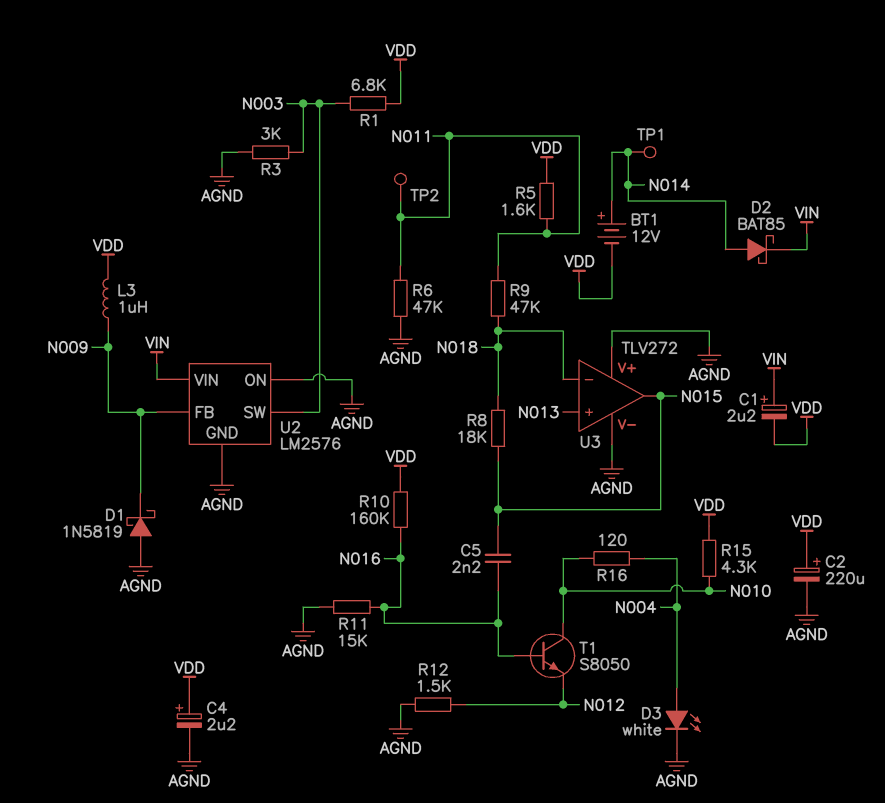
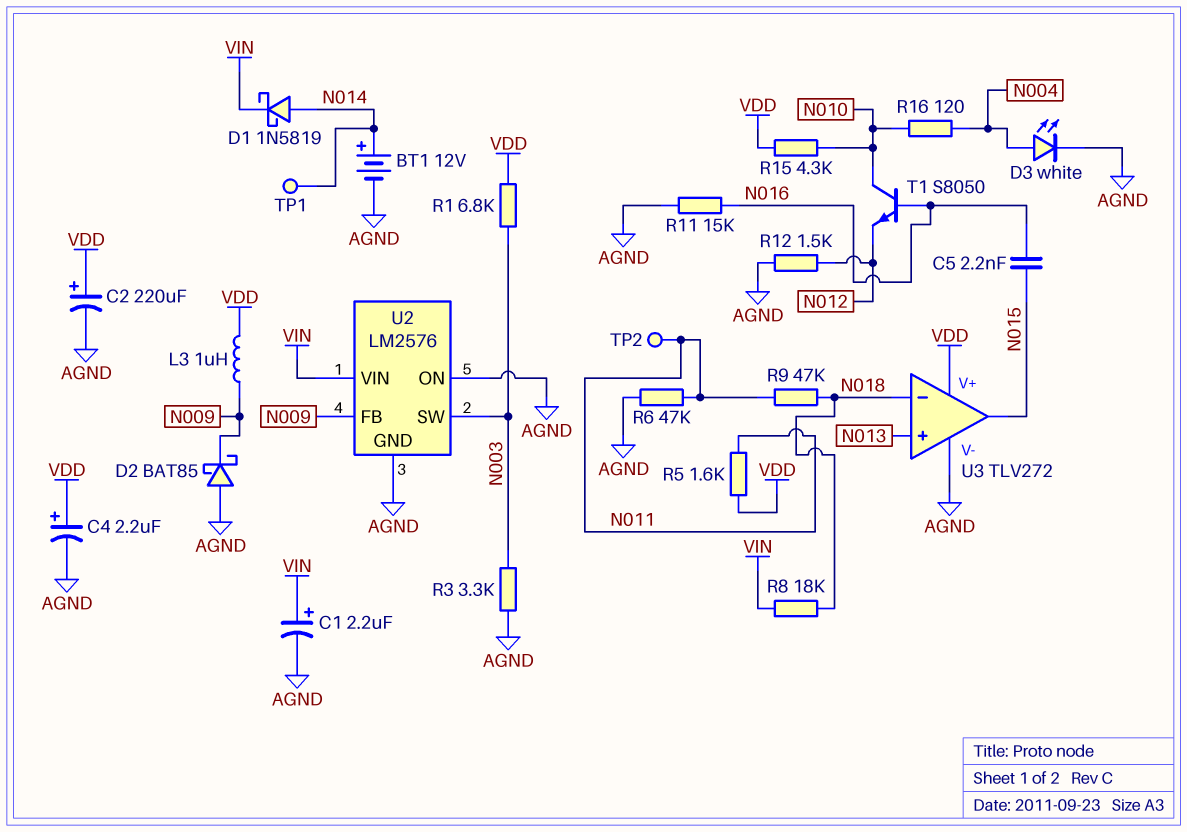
BT1: 12V (plus N014, minus VDD) -> 12V (plus N014, minus AGND)
C1: 2.2uF (plus VIN, minus VDD) -> 2.2uF (plus VIN, minus AGND)
D1: schottky 1N5819 (A AGND, K N009) -> schottky 1N5819 (A N014, K VIN)
D2: schottky BAT85 (A N014, K VIN) -> schottky BAT85 (A AGND, K N009)
R3: 3k (AGND, N003) -> 3.3k (AGND, N003)
R8: 18k (N015, N018) -> 18k (N018, VIN)
R10: 160k (N016, VDD) -> none
U3 pin V+: AGND -> VDD

